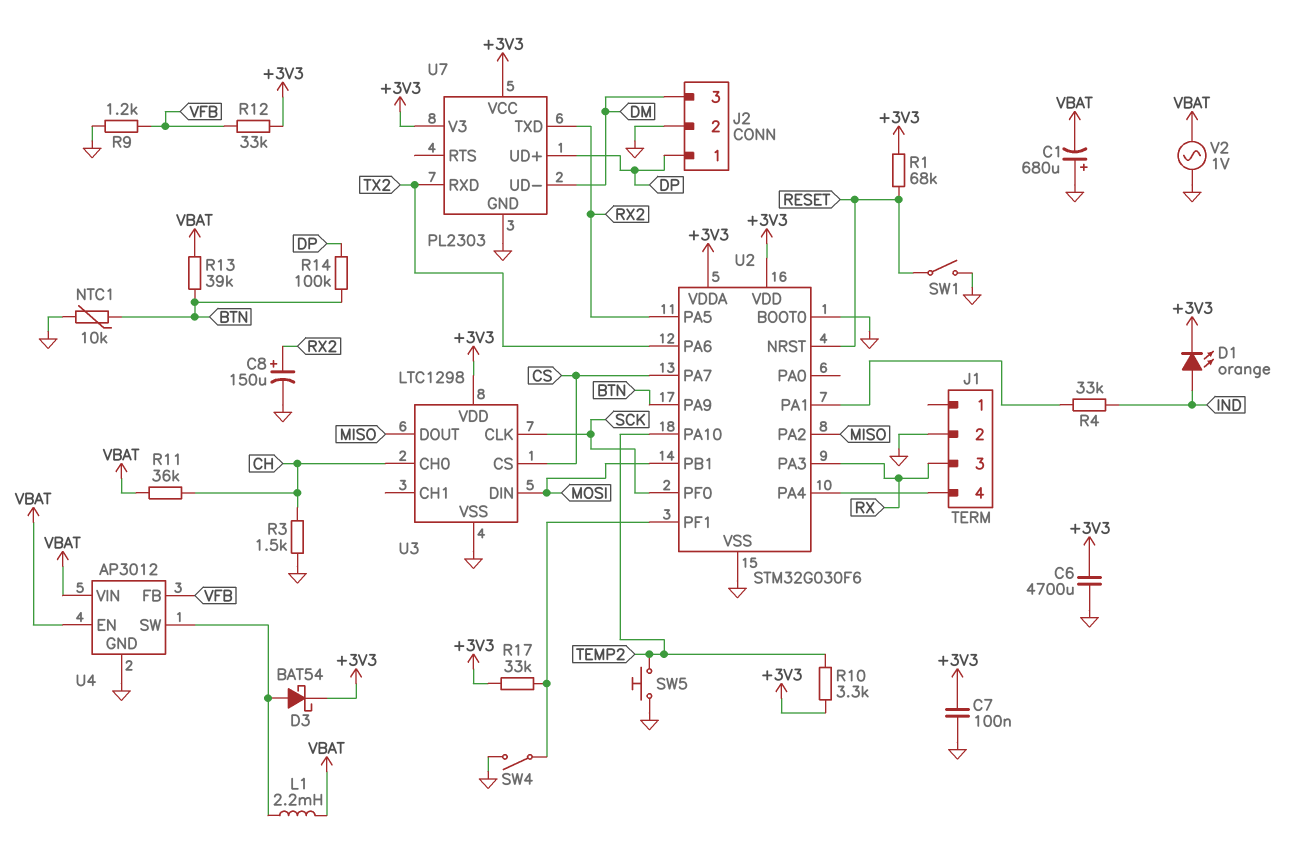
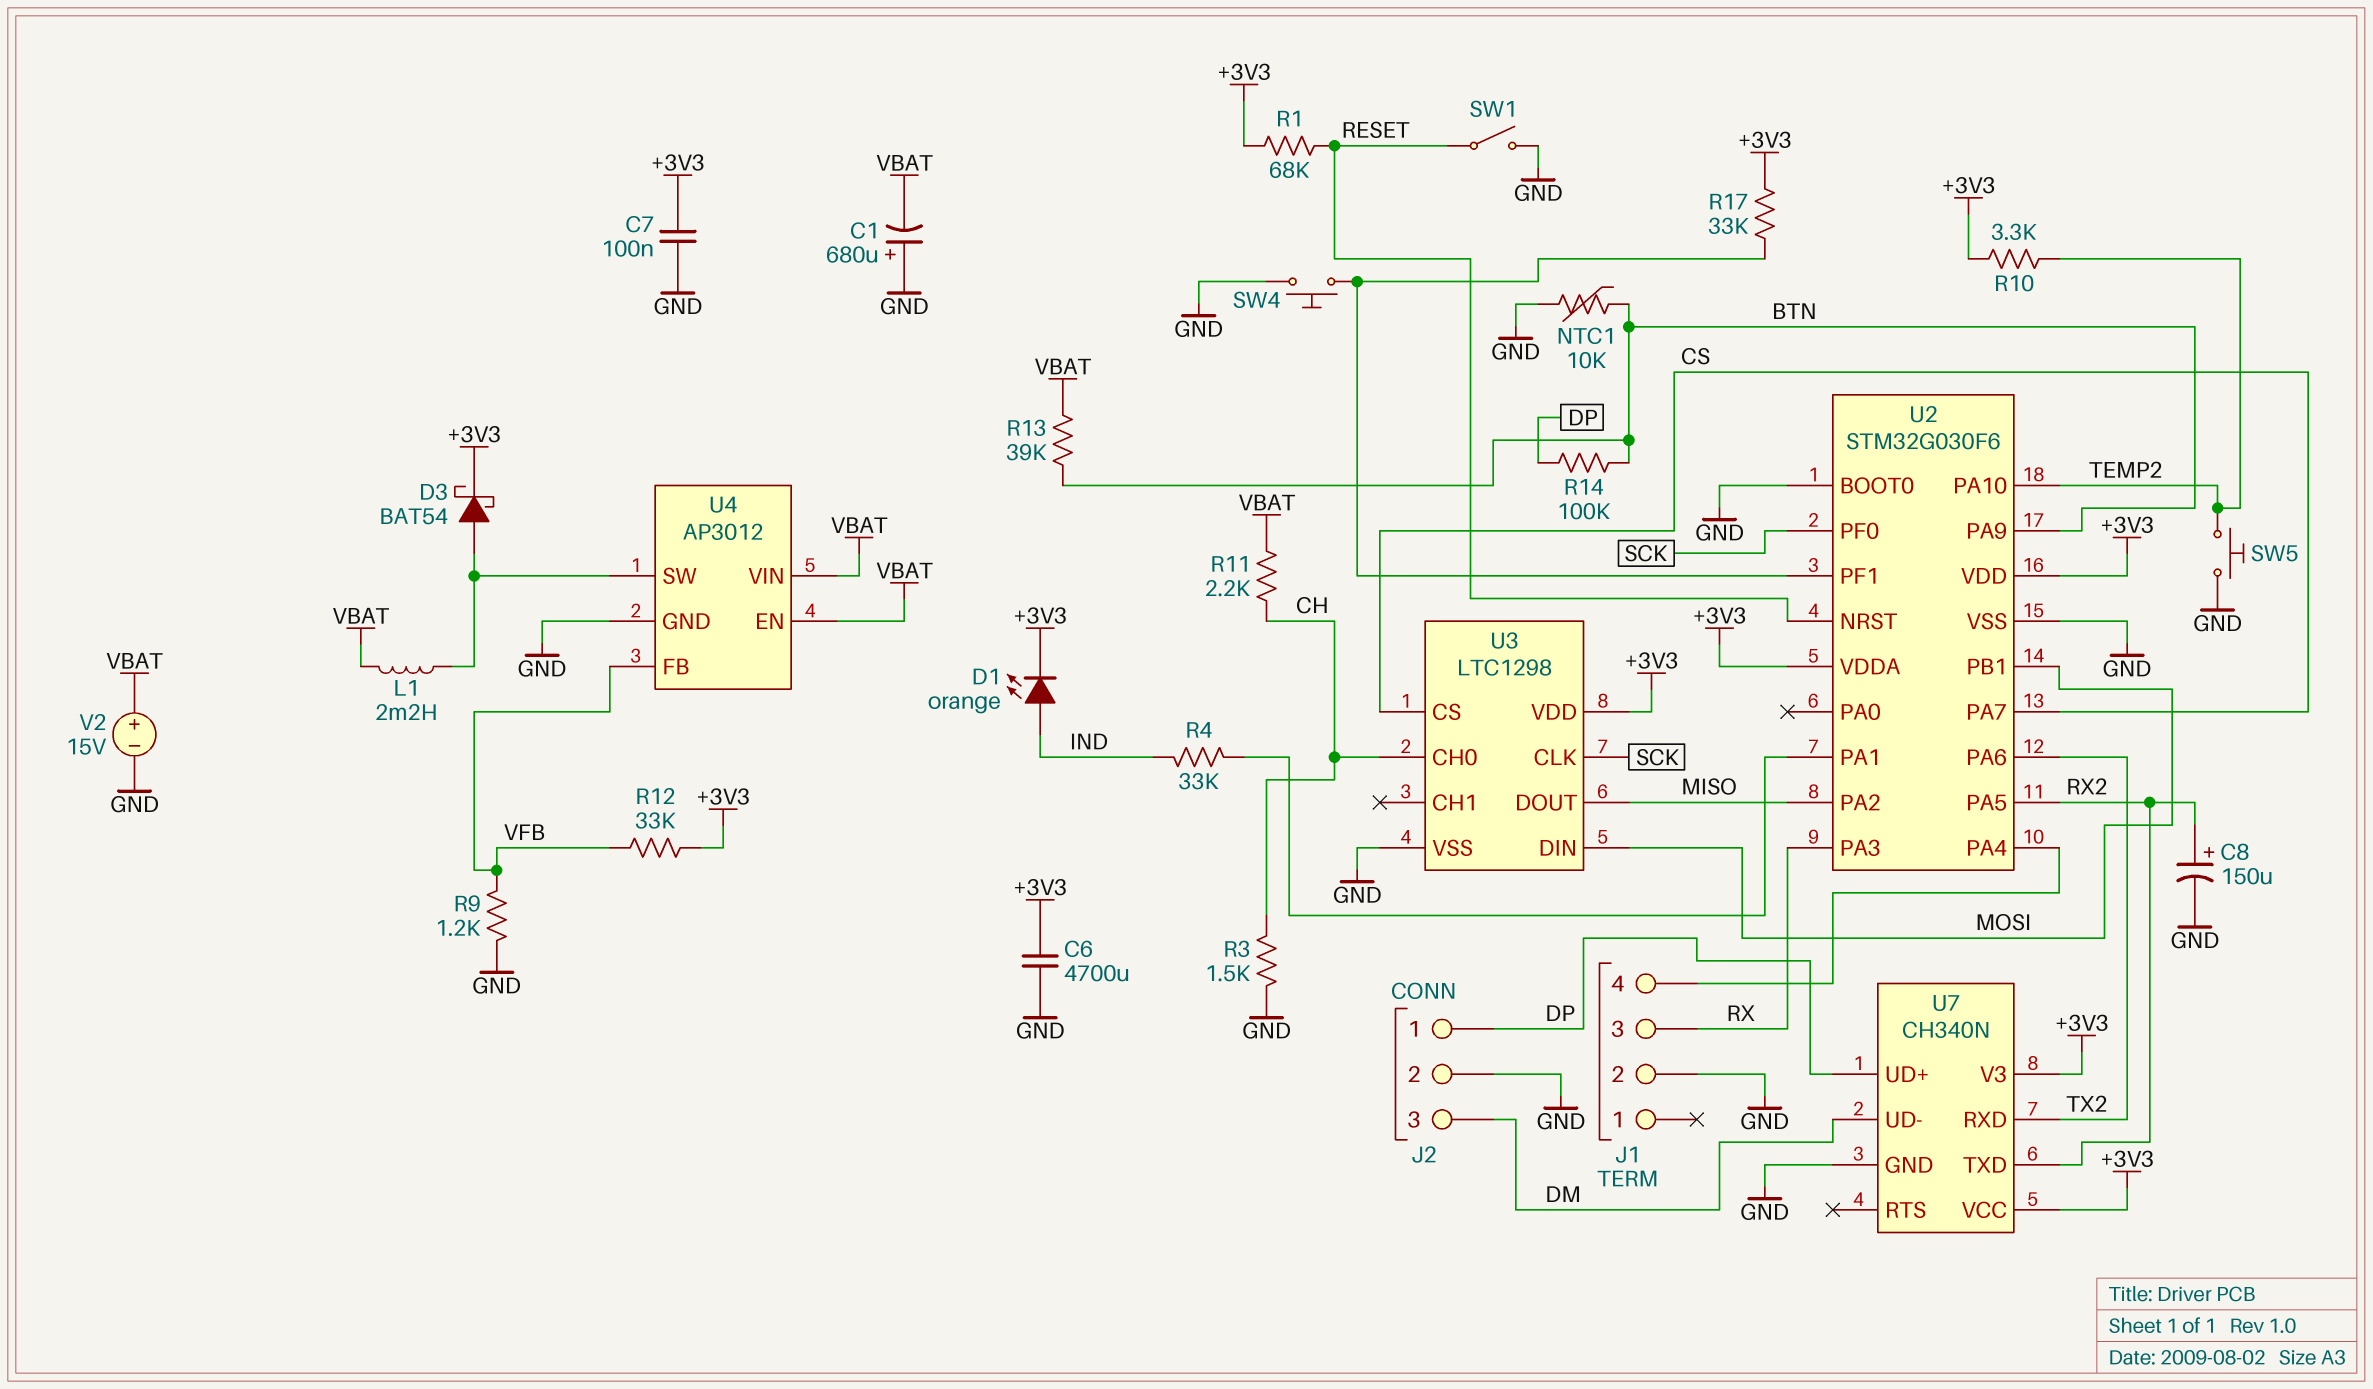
R11: 36k (CH, VBAT) -> 2.2k (CH, VBAT)
SW4: switch (GND, U2/PF1) -> button (GND, U2/PF1)
U7: PL2303 -> CH340N
V2: AC 1V (GND, VBAT) -> 15V (plus VBAT, minus GND)

